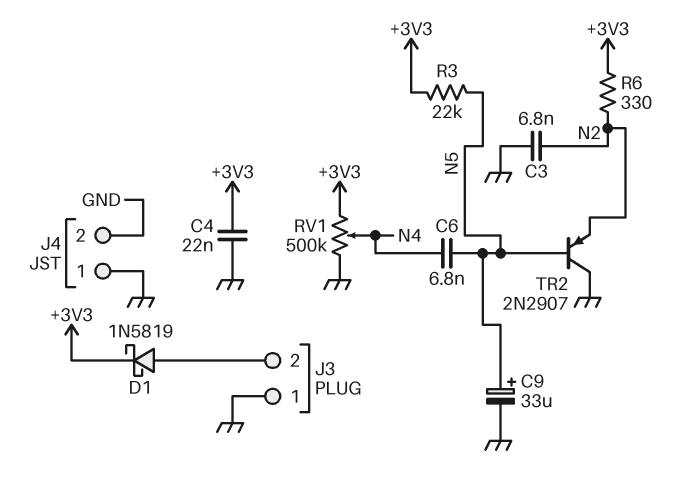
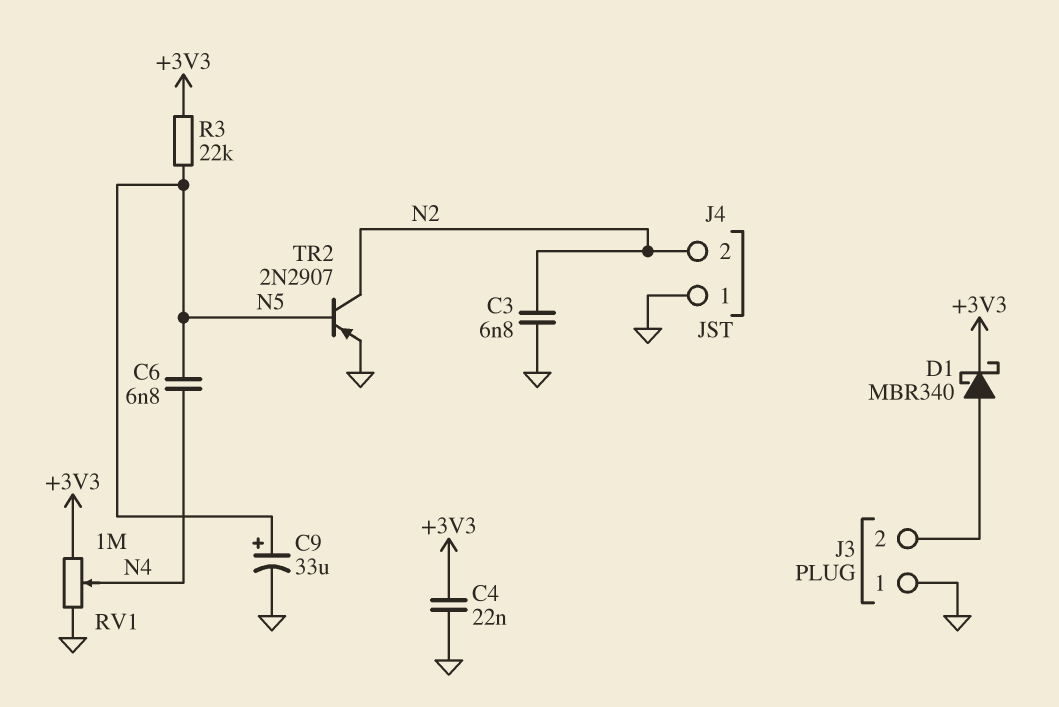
D1: schottky 1N5819 (A J3/2, K +3V3) -> schottky MBR340 (A J3/2, K +3V3)
J4 pin 2: GND -> N2
R6: 330 (+3V3, N2) -> none
RV1: 500k (+3V3, GND, wiper N4) -> 1M (+3V3, GND, wiper N4)
TR2: PNP 2N2907 (B N5, C GND, E N2) -> PNP 2N2907 (B N5, C N2, E GND)

